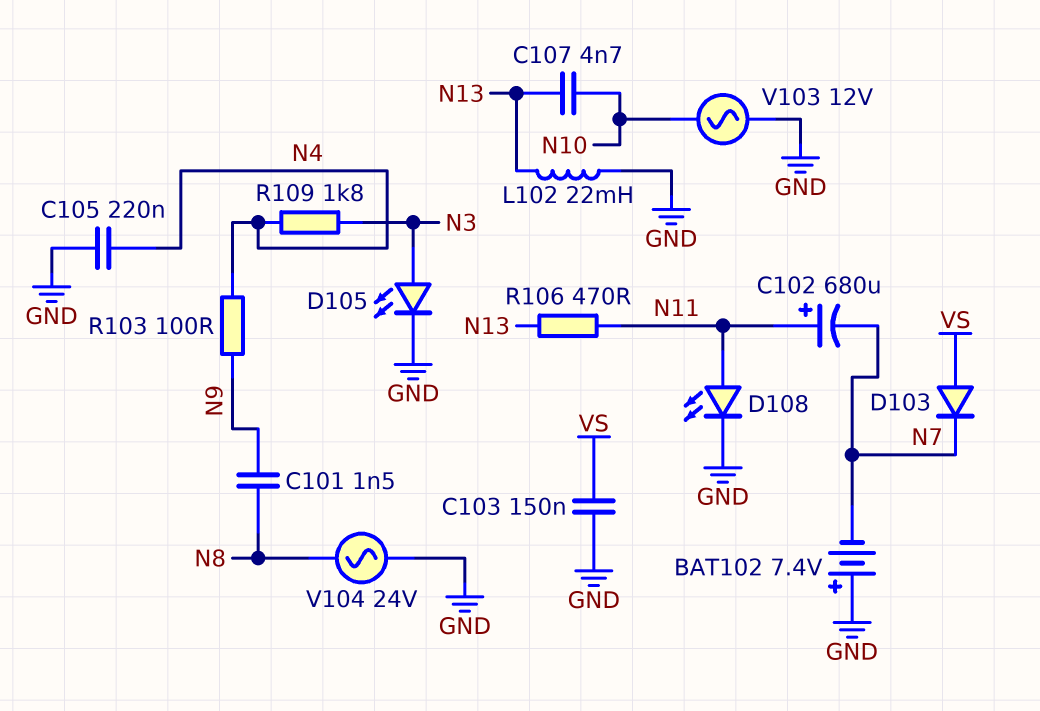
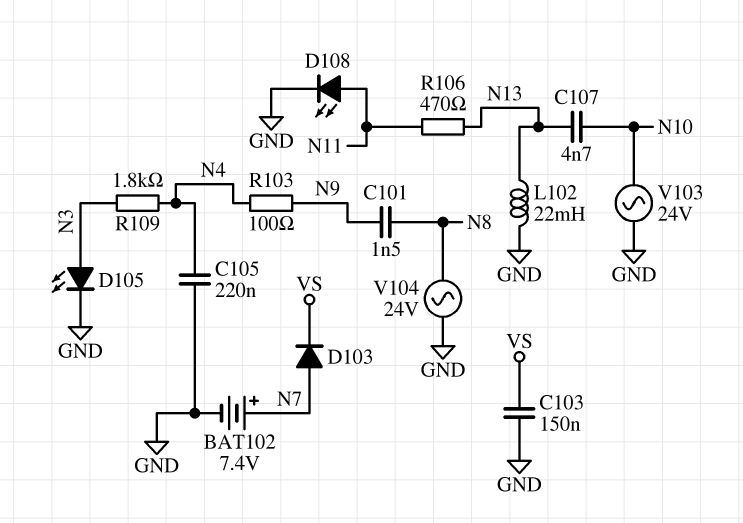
BAT102: 7.4V (plus GND, minus N7) -> 7.4V (plus N7, minus GND)
C102: 680uF (plus N11, minus N7) -> none
D103: diode (A VS, K N7) -> diode (A N7, K VS)
V103: AC 12V (GND, N10) -> AC 24V (GND, N10)

